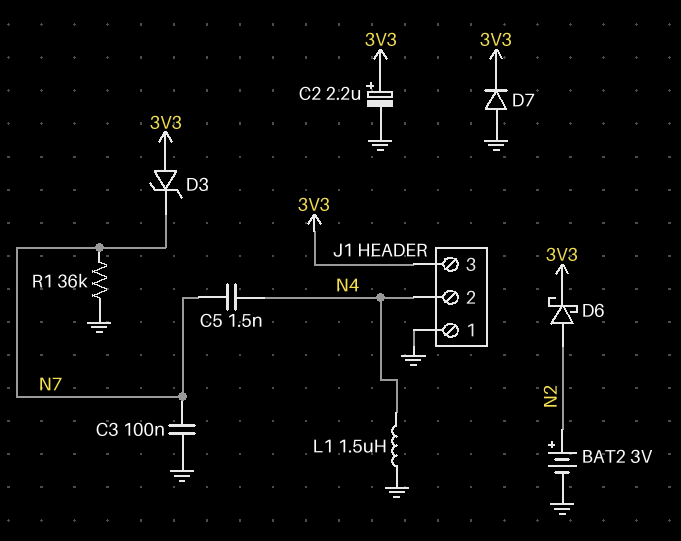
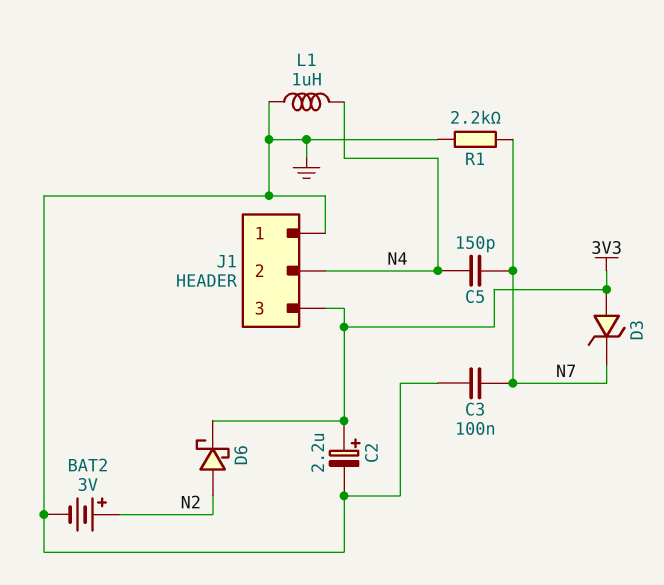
C5: 1.5nF (N4, N7) -> 150pF (N4, N7)
D7: diode (A GND, K 3V3) -> none
L1: 1.5uH (GND, N4) -> 1uH (GND, N4)
R1: 36k (GND, N7) -> 2.2k (GND, N7)

